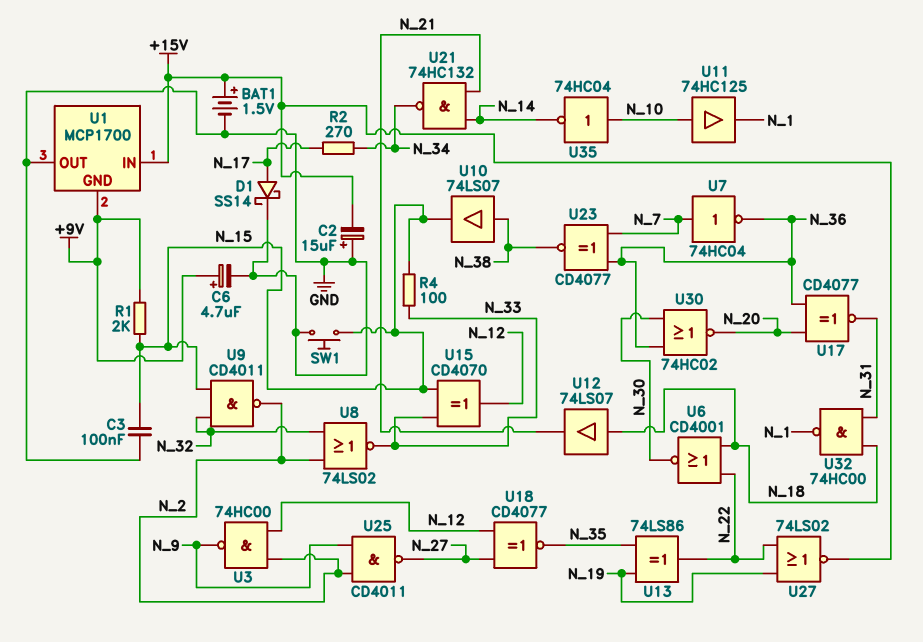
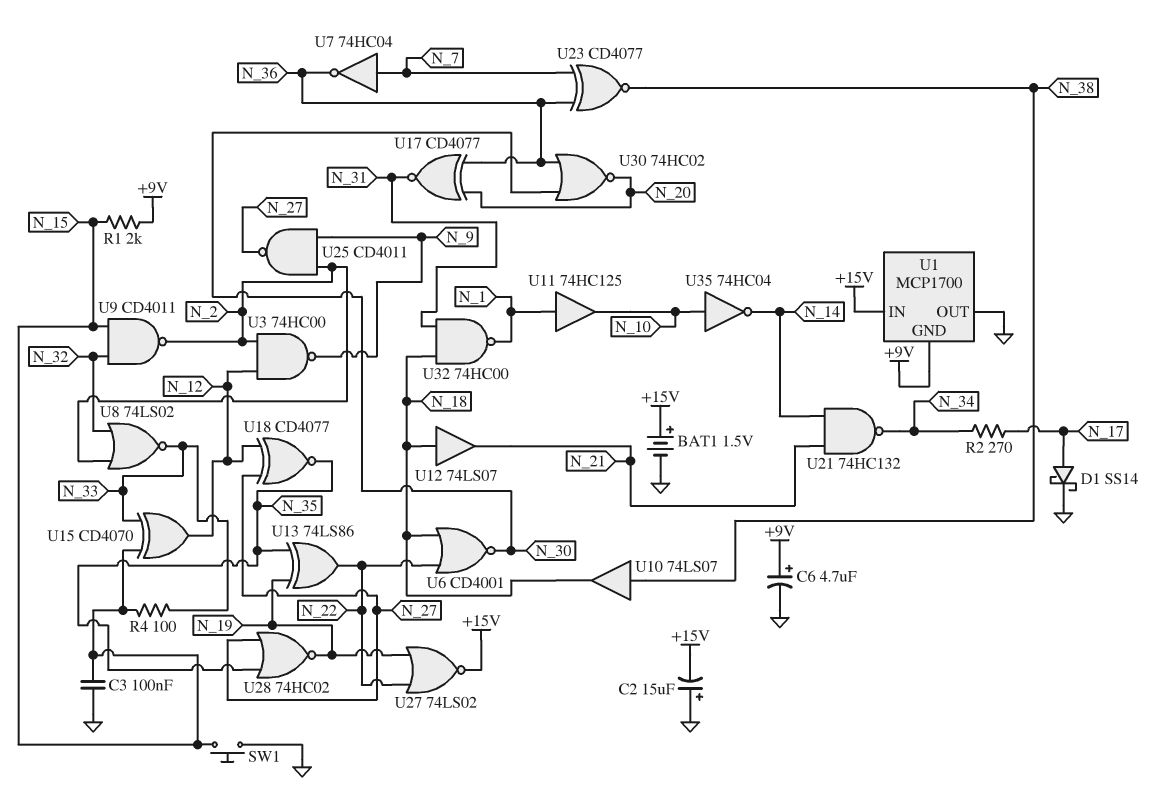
U10: buffer 74LS07 (in N_38, out N_15) -> buffer 74LS07 (in N_38, out N_18)
U11: buffer 74HC125 (in N_10, out N_1) -> buffer 74HC125 (in N_1, out N_10)
U28: none -> NOR 74HC02 (in N_27, in N_35, out N_19)

